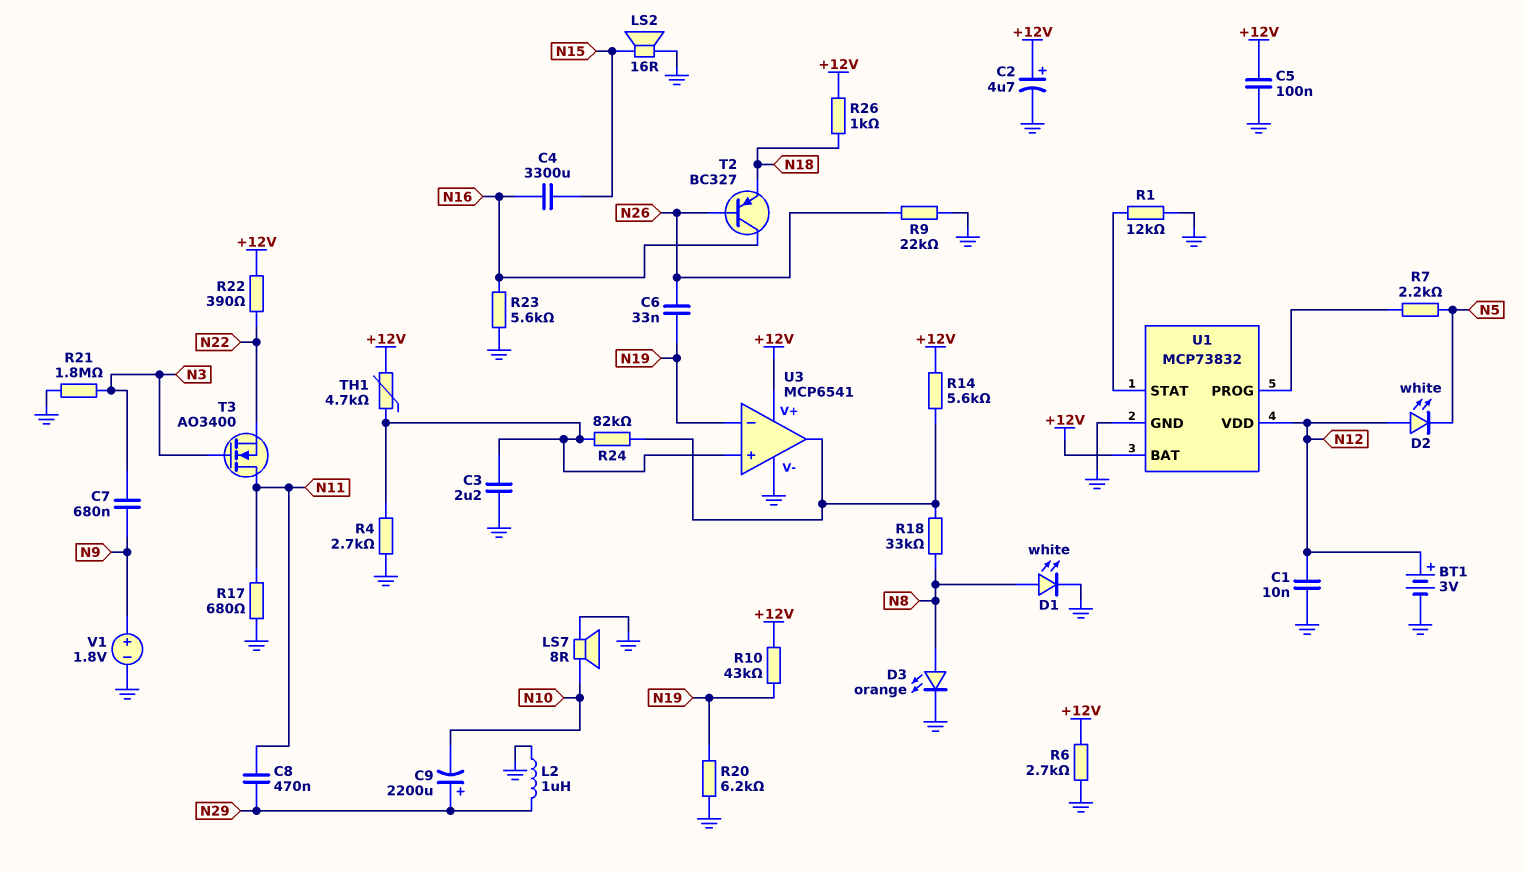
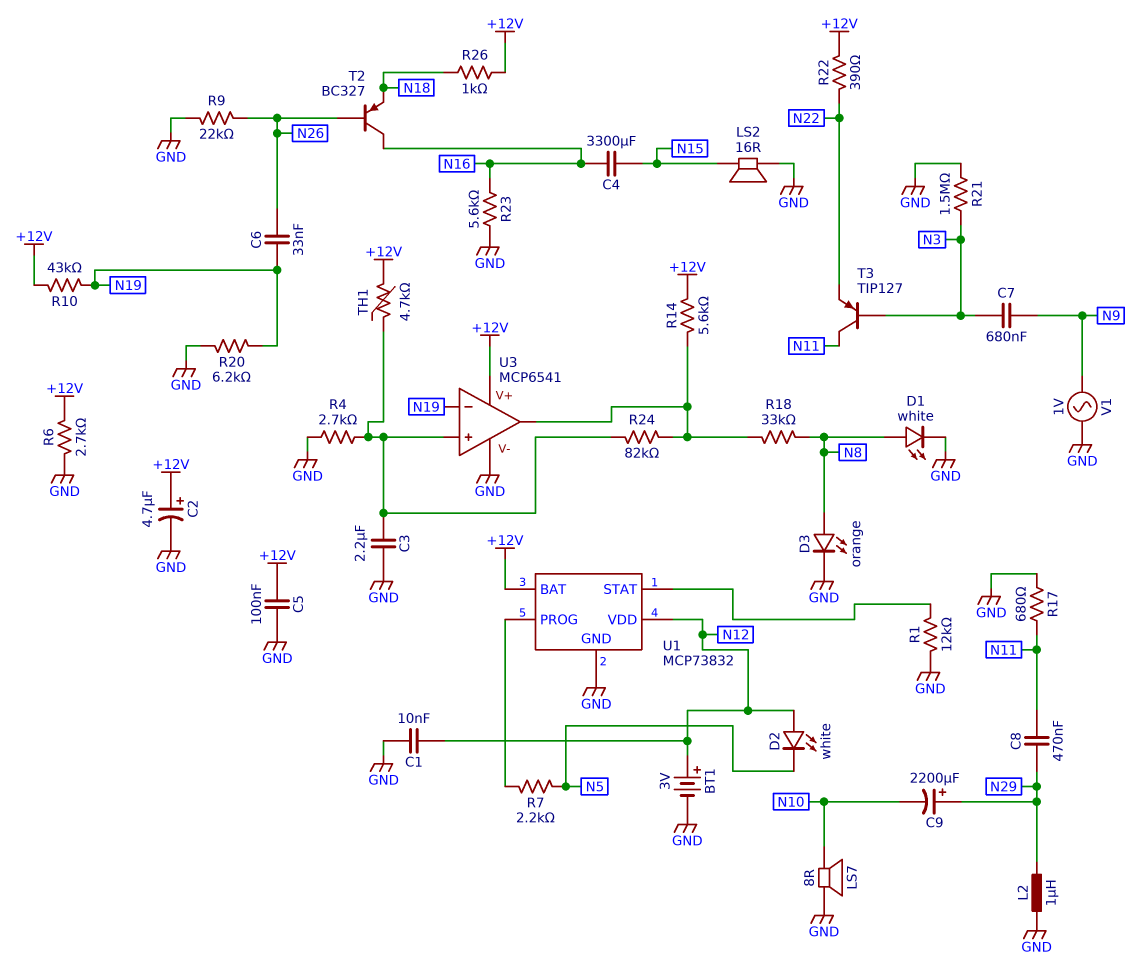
R21: 1.8M (GND, N3) -> 1.5M (GND, N3)
T3: NMOS AO3400 (G N3, D N11, S N22) -> PNP TIP127 (B N3, C N11, E N22)
V1: 1.8V (plus N9, minus GND) -> AC 1V (GND, N9)

